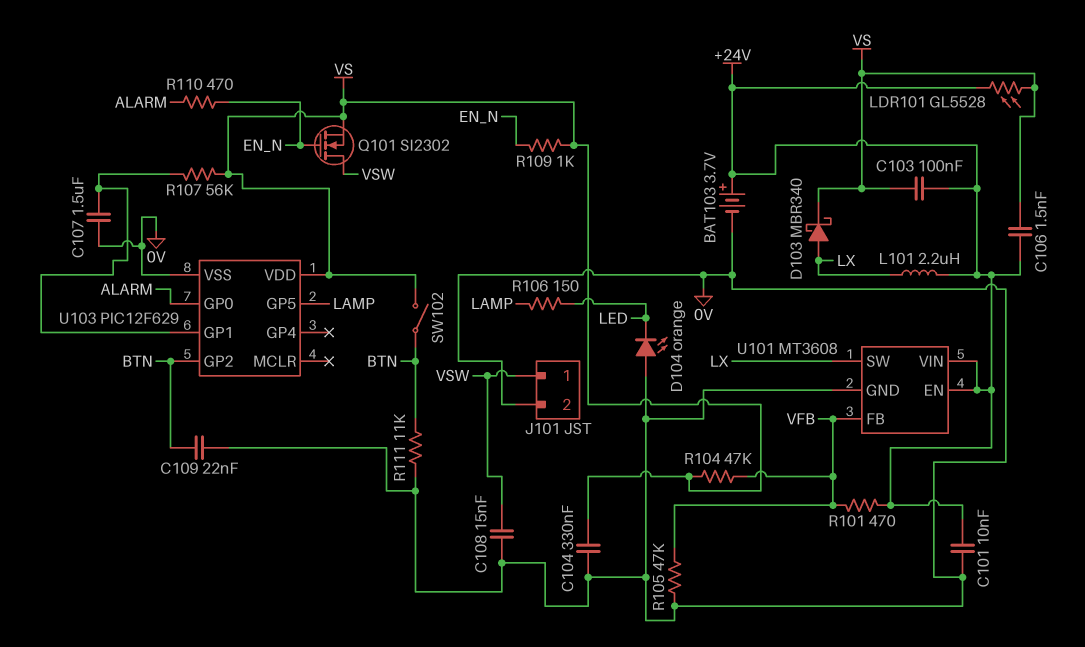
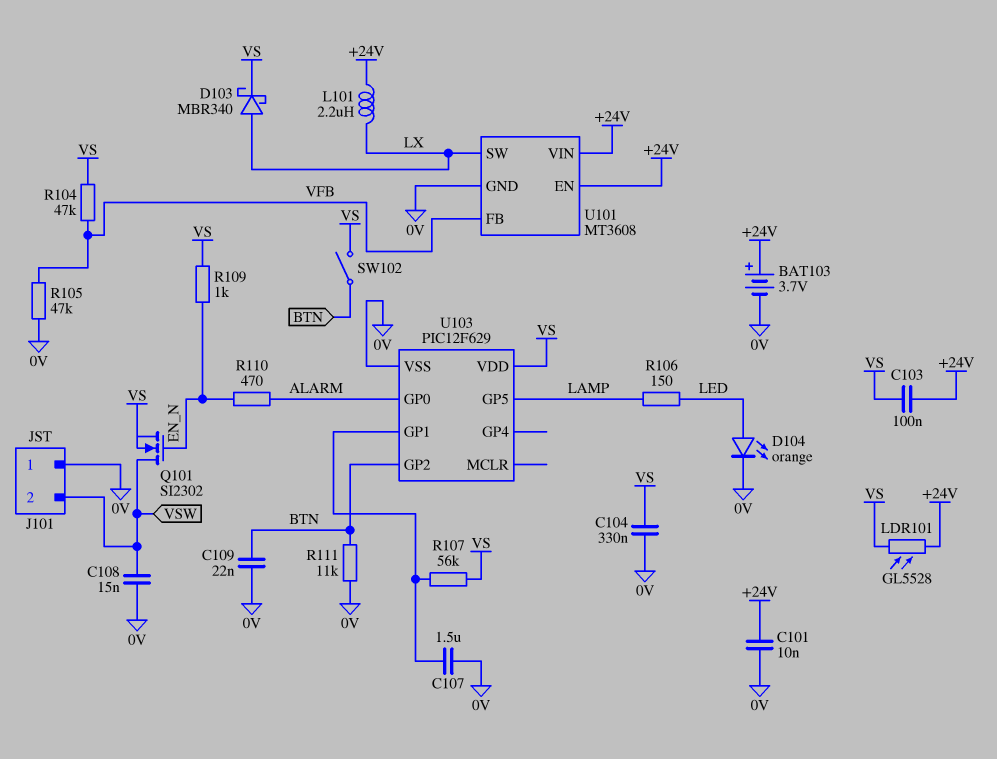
C106: 1.5nF (+24V, VS) -> none
D104: LED orange (A 0V, K LED) -> LED orange (A LED, K 0V)
J101 pin 1: VSW -> 0V
J101 pin 2: 0V -> VSW
R101: 470 (+24V, VFB) -> none

